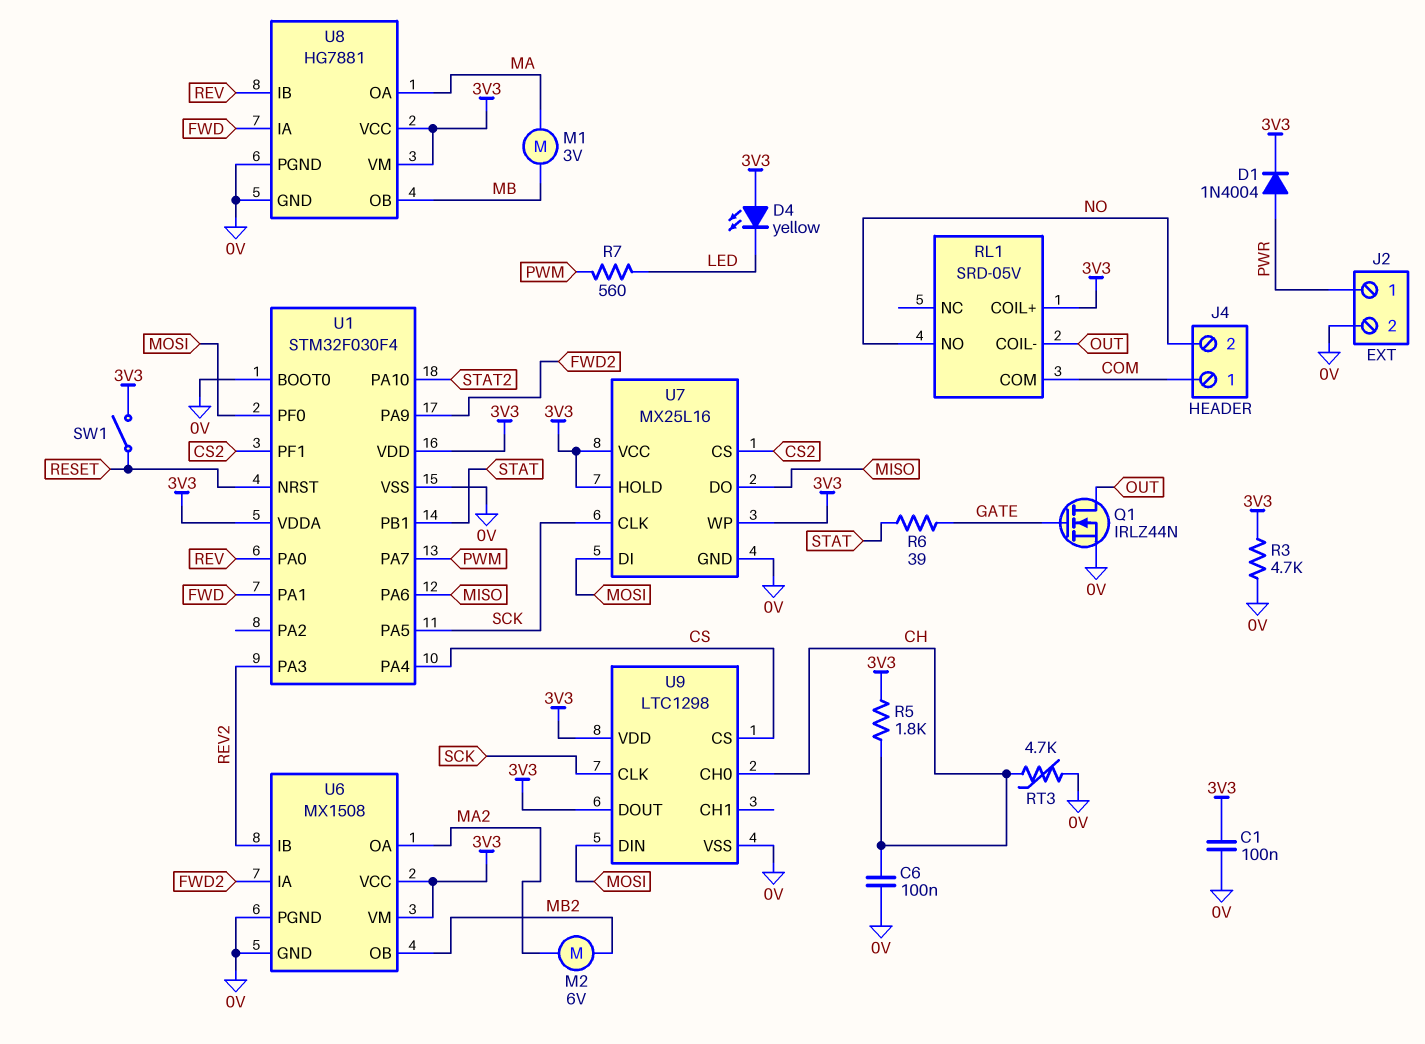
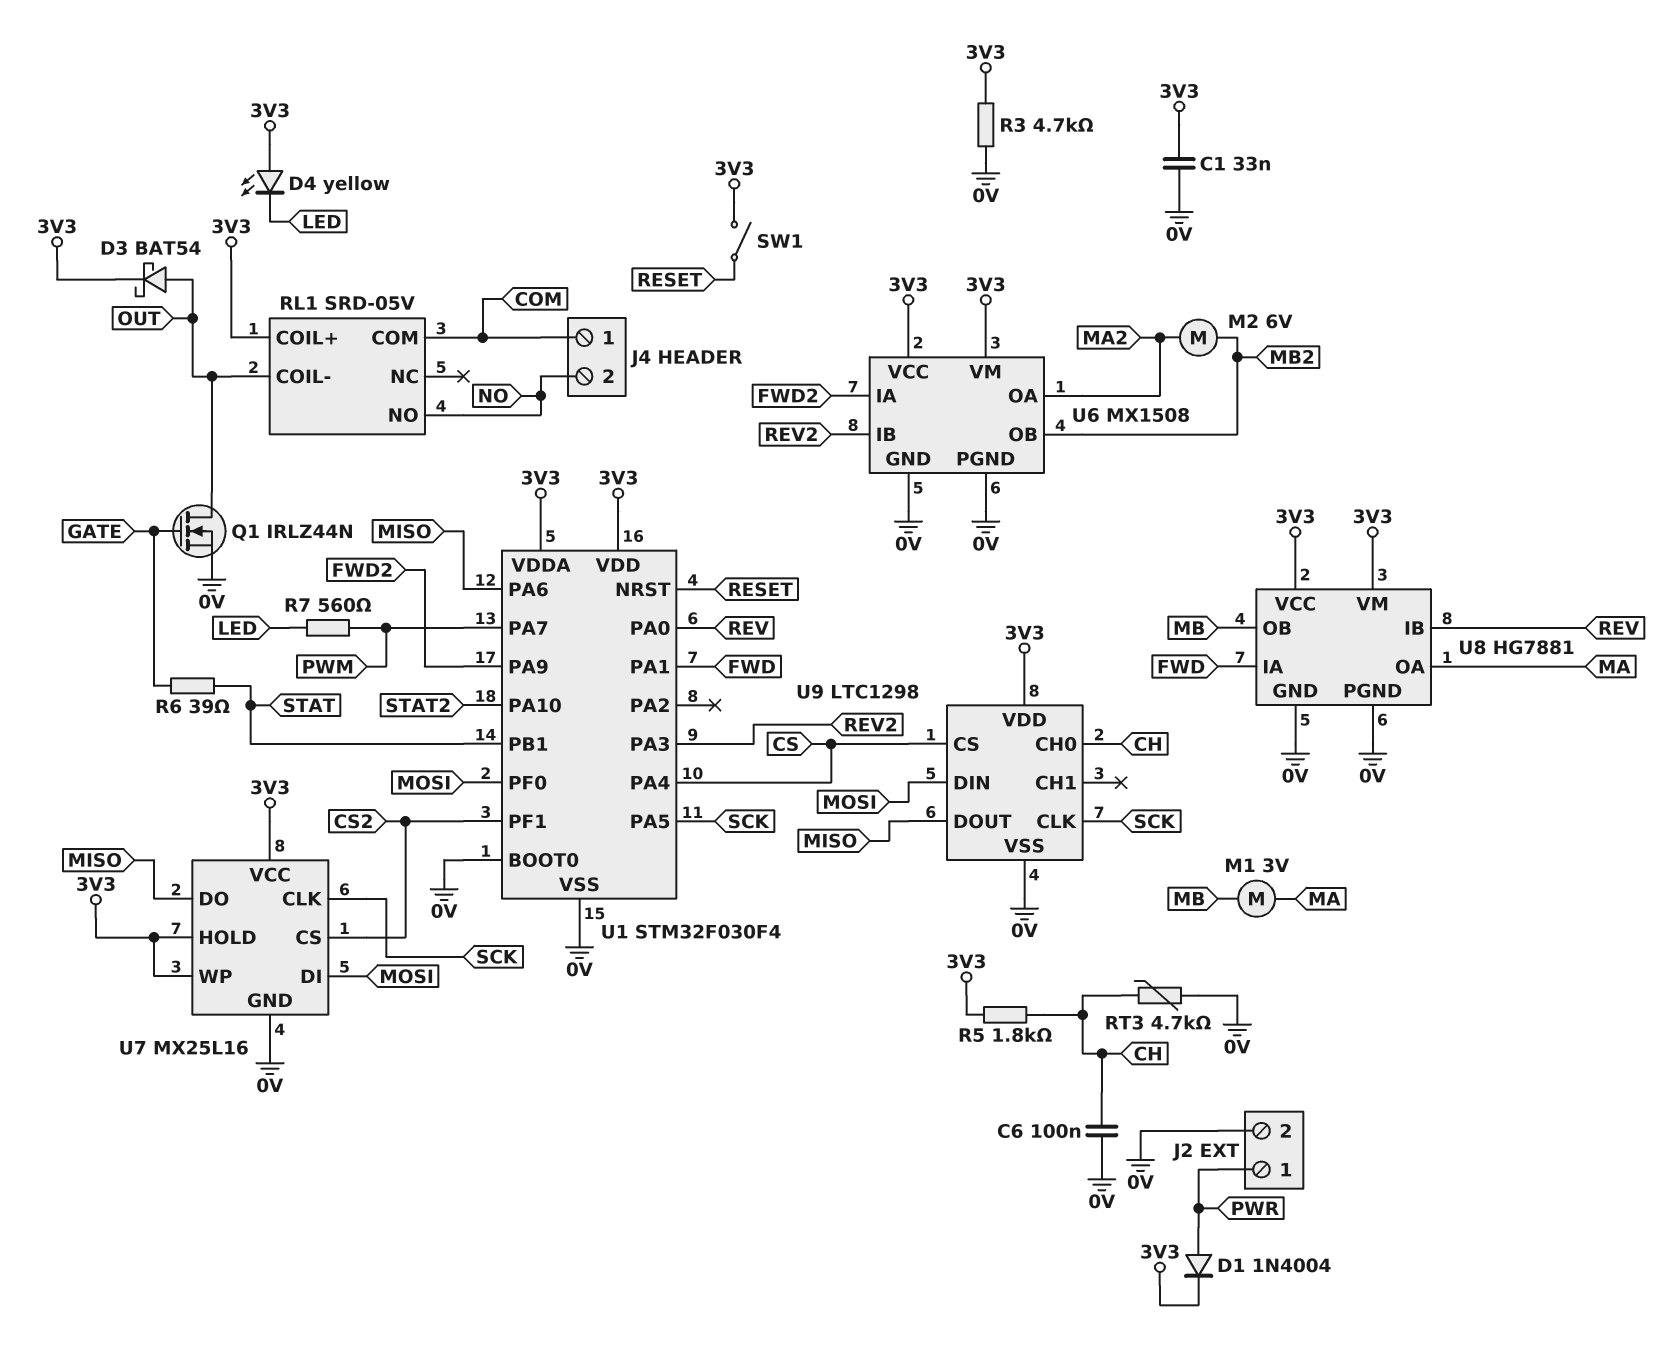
C1: 100nF (0V, 3V3) -> 33nF (0V, 3V3)
D3: none -> schottky BAT54 (A OUT, K 3V3)
U9 pin DOUT: 3V3 -> MISO

